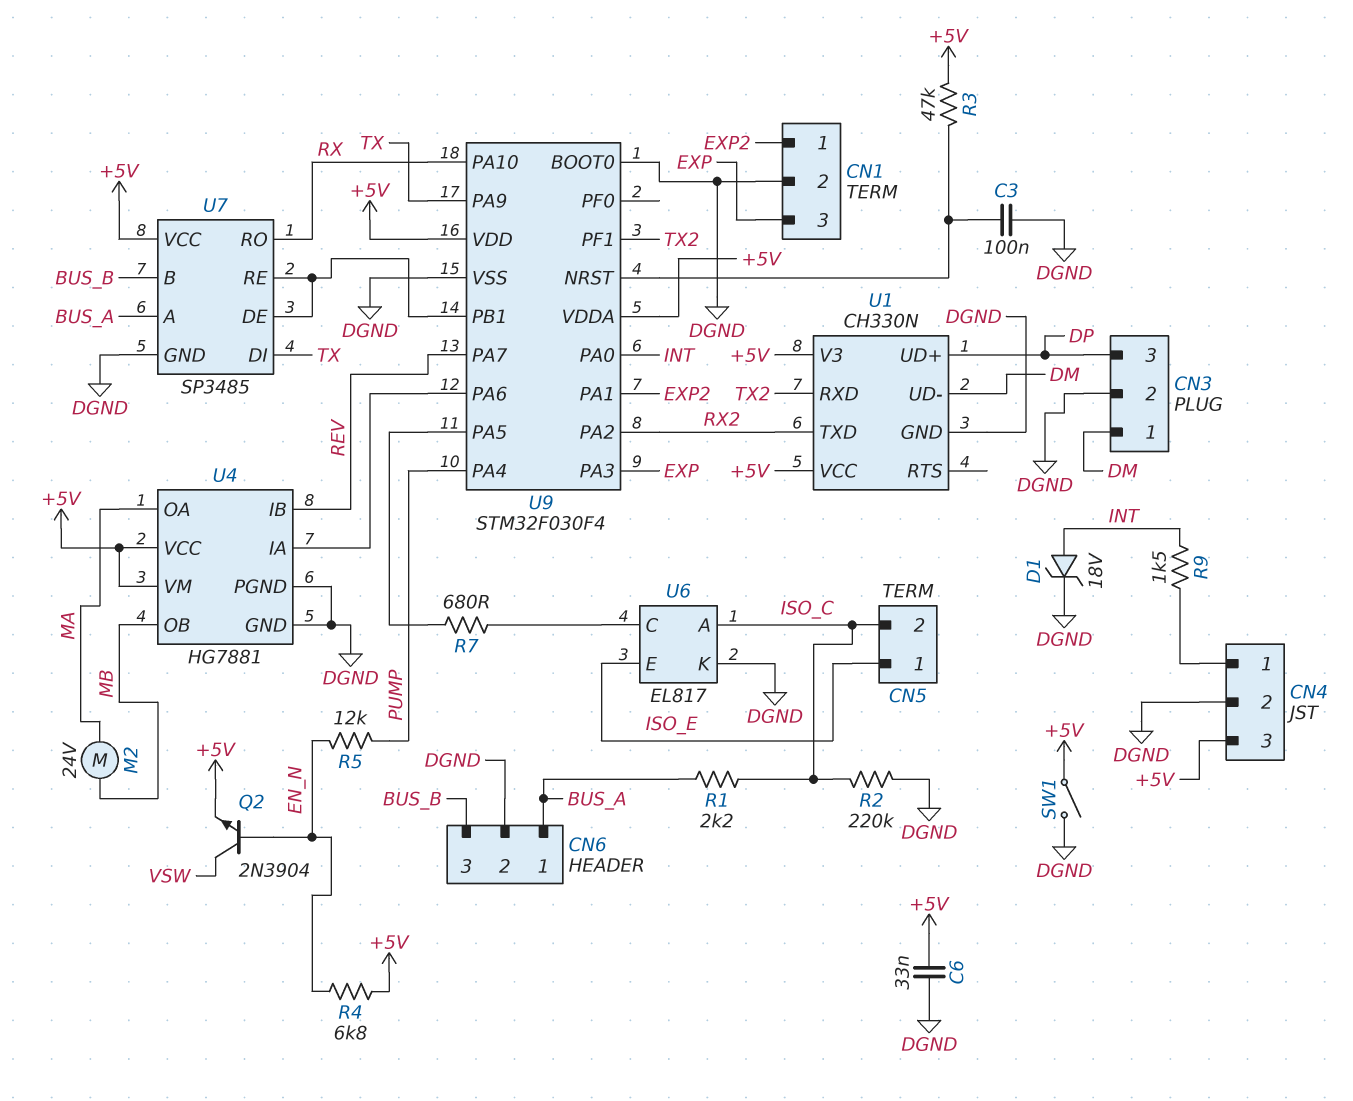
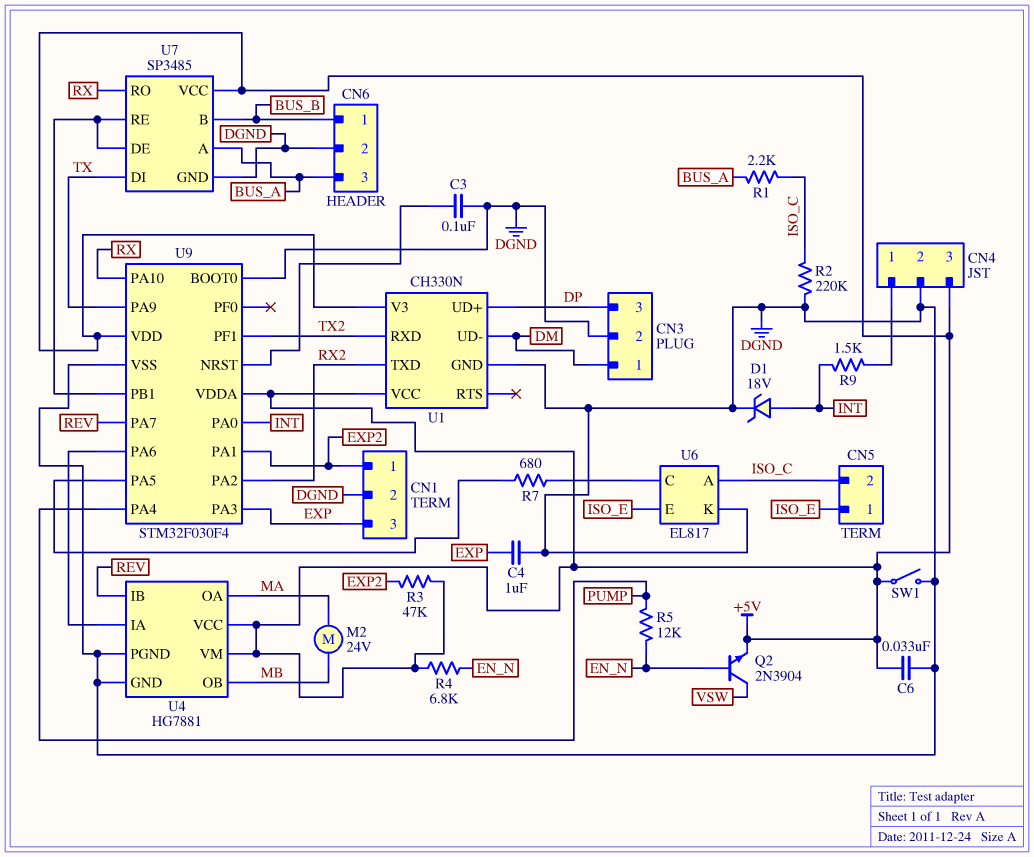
C4: none -> 1uF (DGND, EXP)
CN6 pin 1: BUS_A -> BUS_B
CN6 pin 3: BUS_B -> BUS_A
R3: 47k (+5V, U9/NRST) -> 47k (+5V, EXP2)

